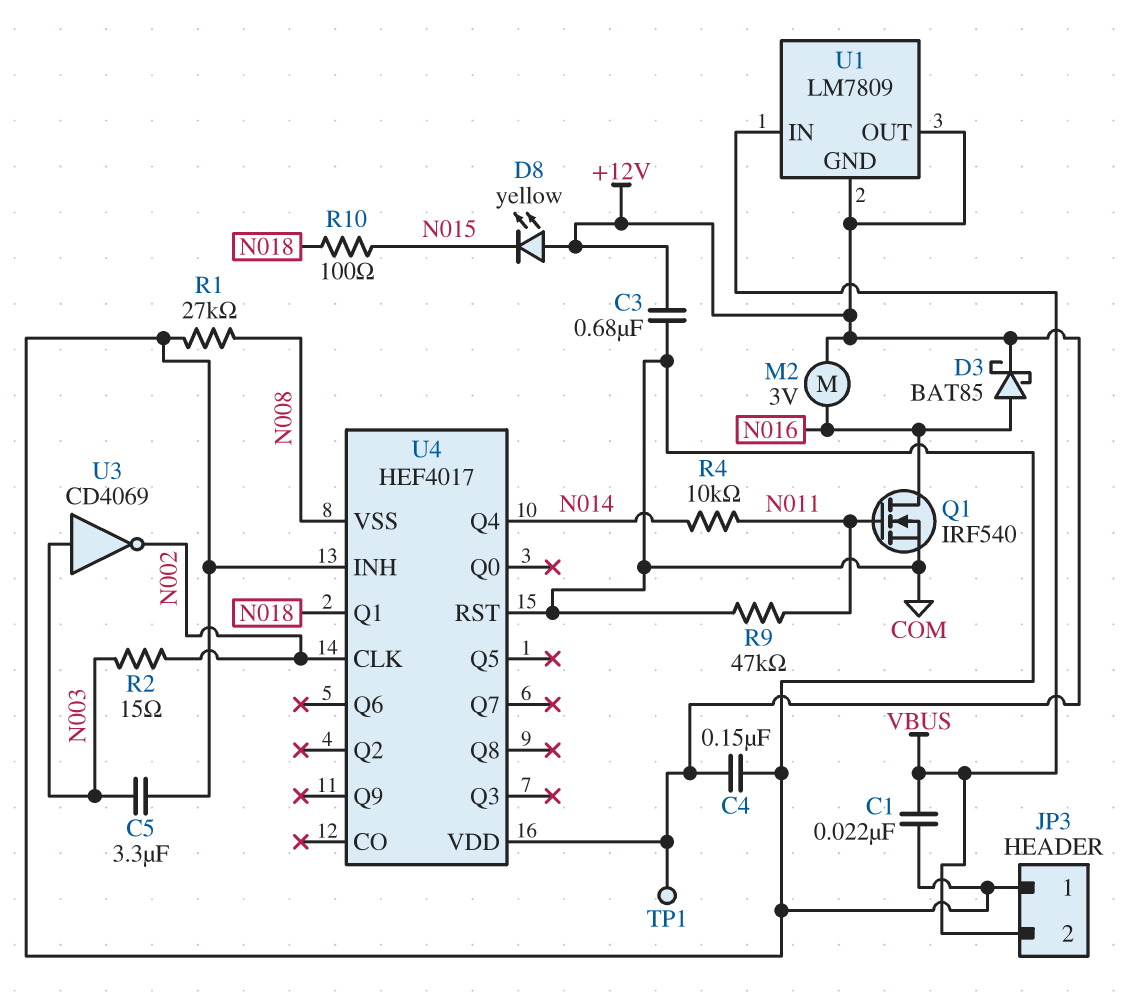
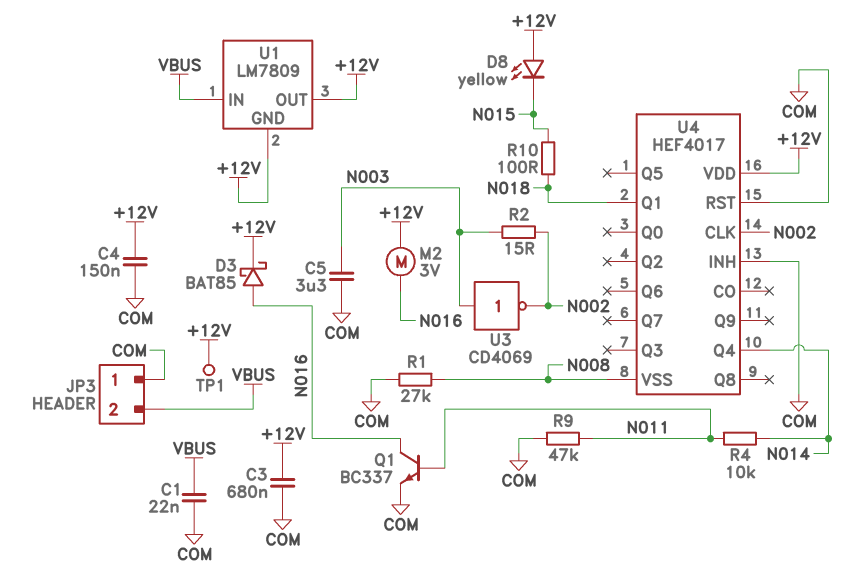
Q1: NMOS IRF540 (G N011, D N016, S COM) -> NPN BC337 (B N011, C N016, E COM)

